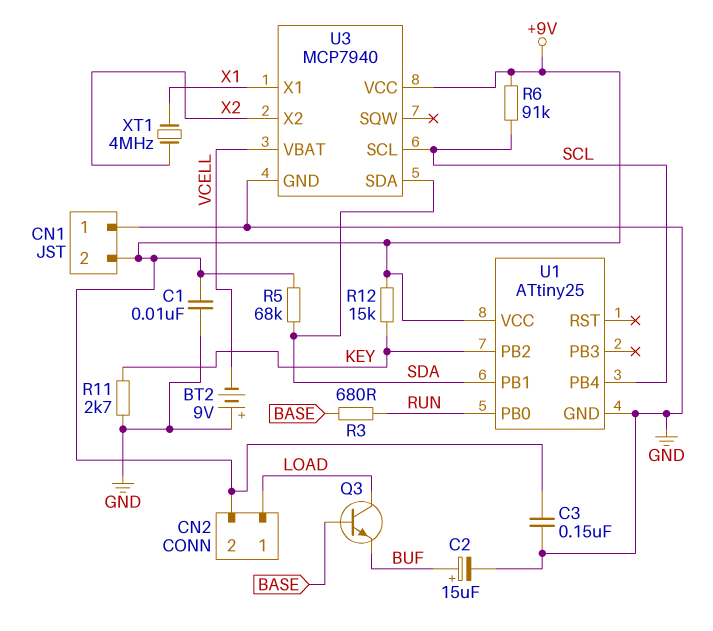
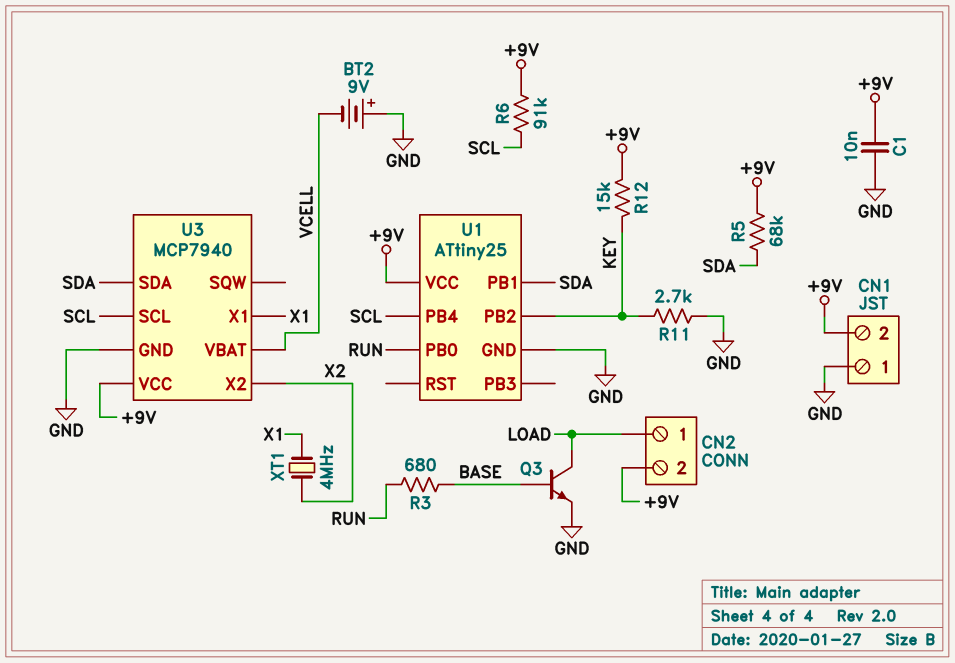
C2: 15uF (plus BUF, minus GND) -> none
C3: 150nF (+9V, GND) -> none
Q3: NPN (B BASE, C LOAD, E BUF) -> NPN (B BASE, C LOAD, E GND)

